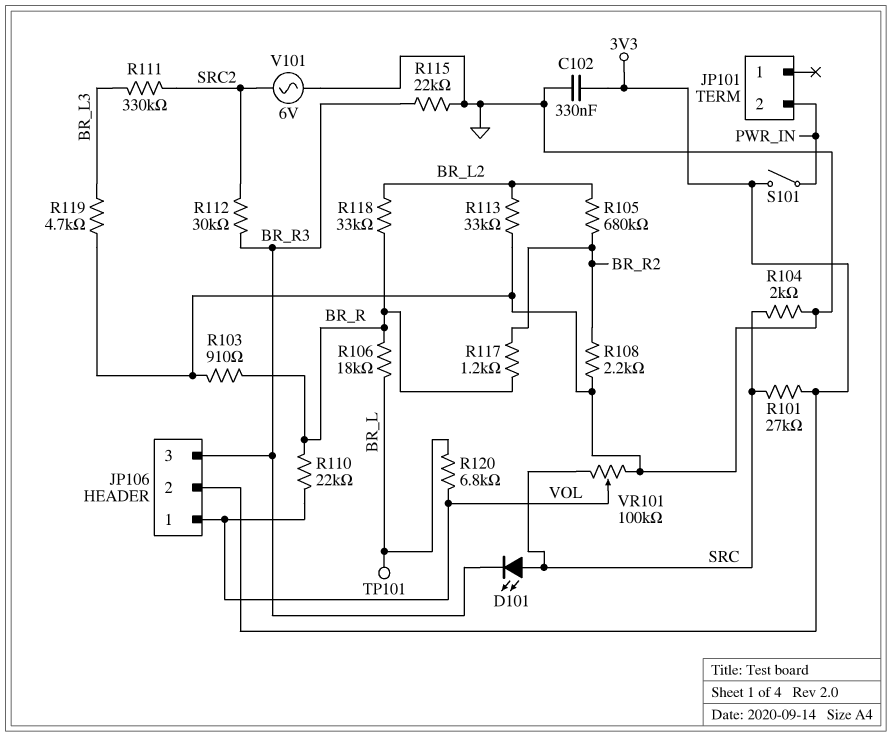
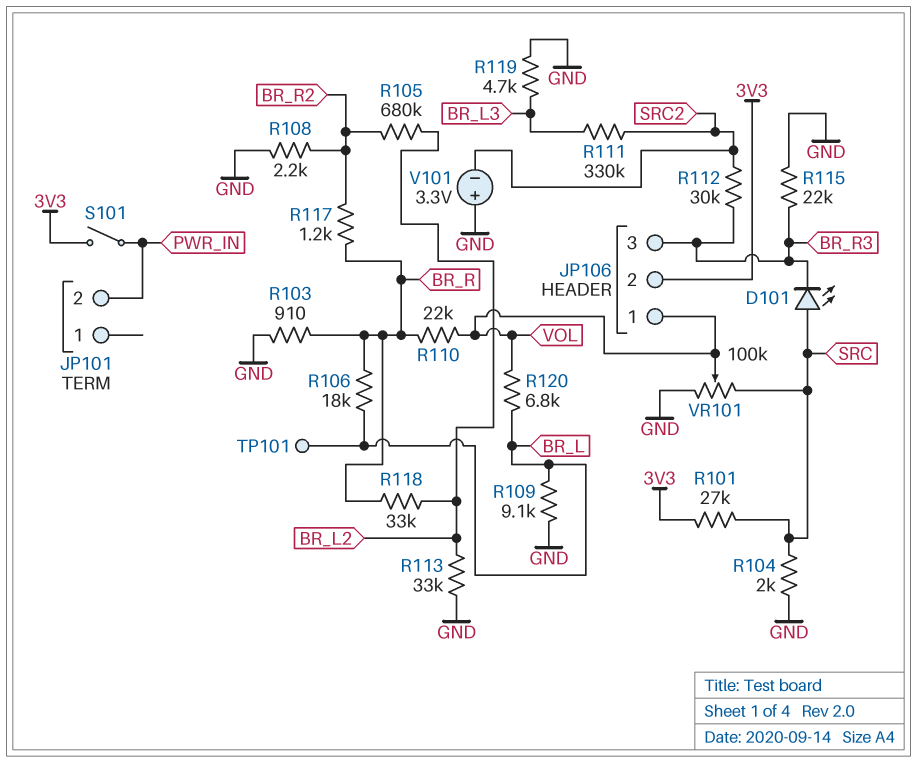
C102: 330nF (3V3, GND) -> none
R109: none -> 9.1k (BR_L, GND)
V101: AC 6V (GND, SRC2) -> 3.3V (plus GND, minus SRC2)

